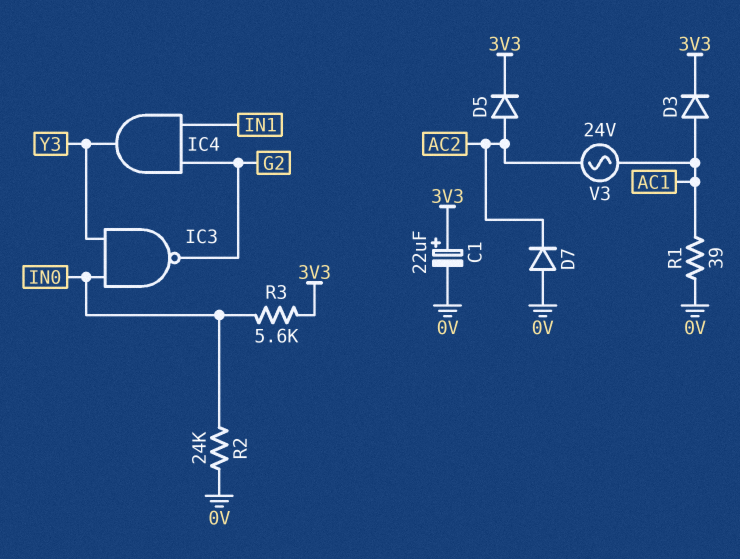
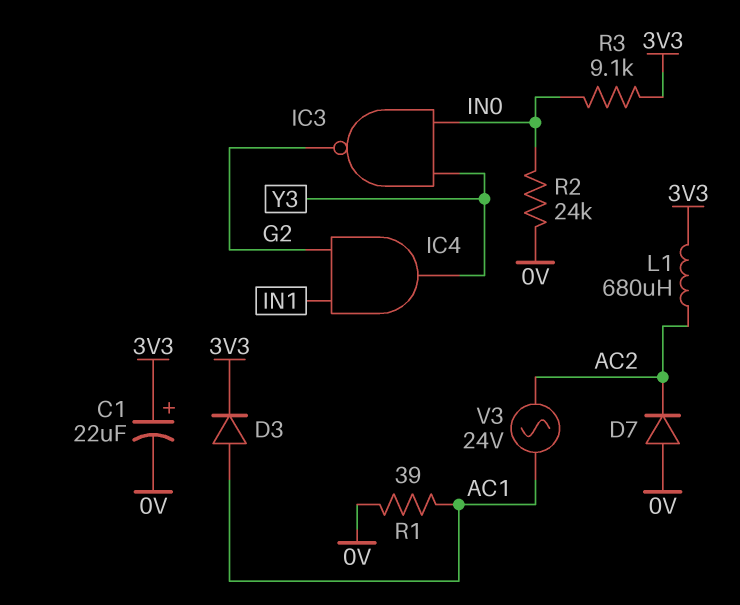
D5: diode (A AC2, K 3V3) -> none
L1: none -> 680uH (3V3, AC2)
R3: 5.6k (3V3, IN0) -> 9.1k (3V3, IN0)

